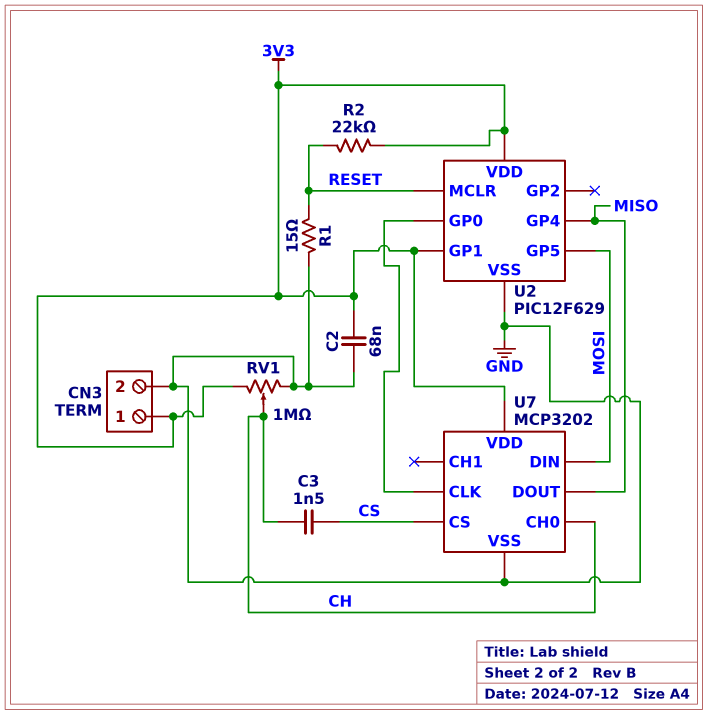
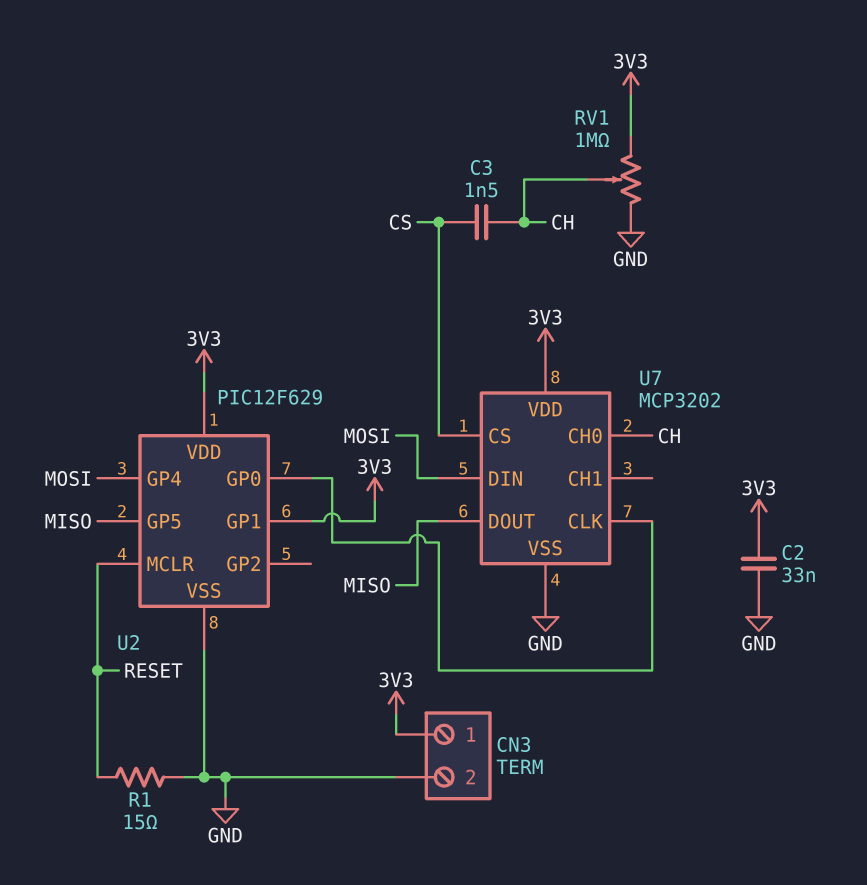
C2: 68nF (3V3, GND) -> 33nF (3V3, GND)
R2: 22k (3V3, RESET) -> none
U2 pin GP4: MISO -> MOSI
U2 pin GP5: MOSI -> MISO

